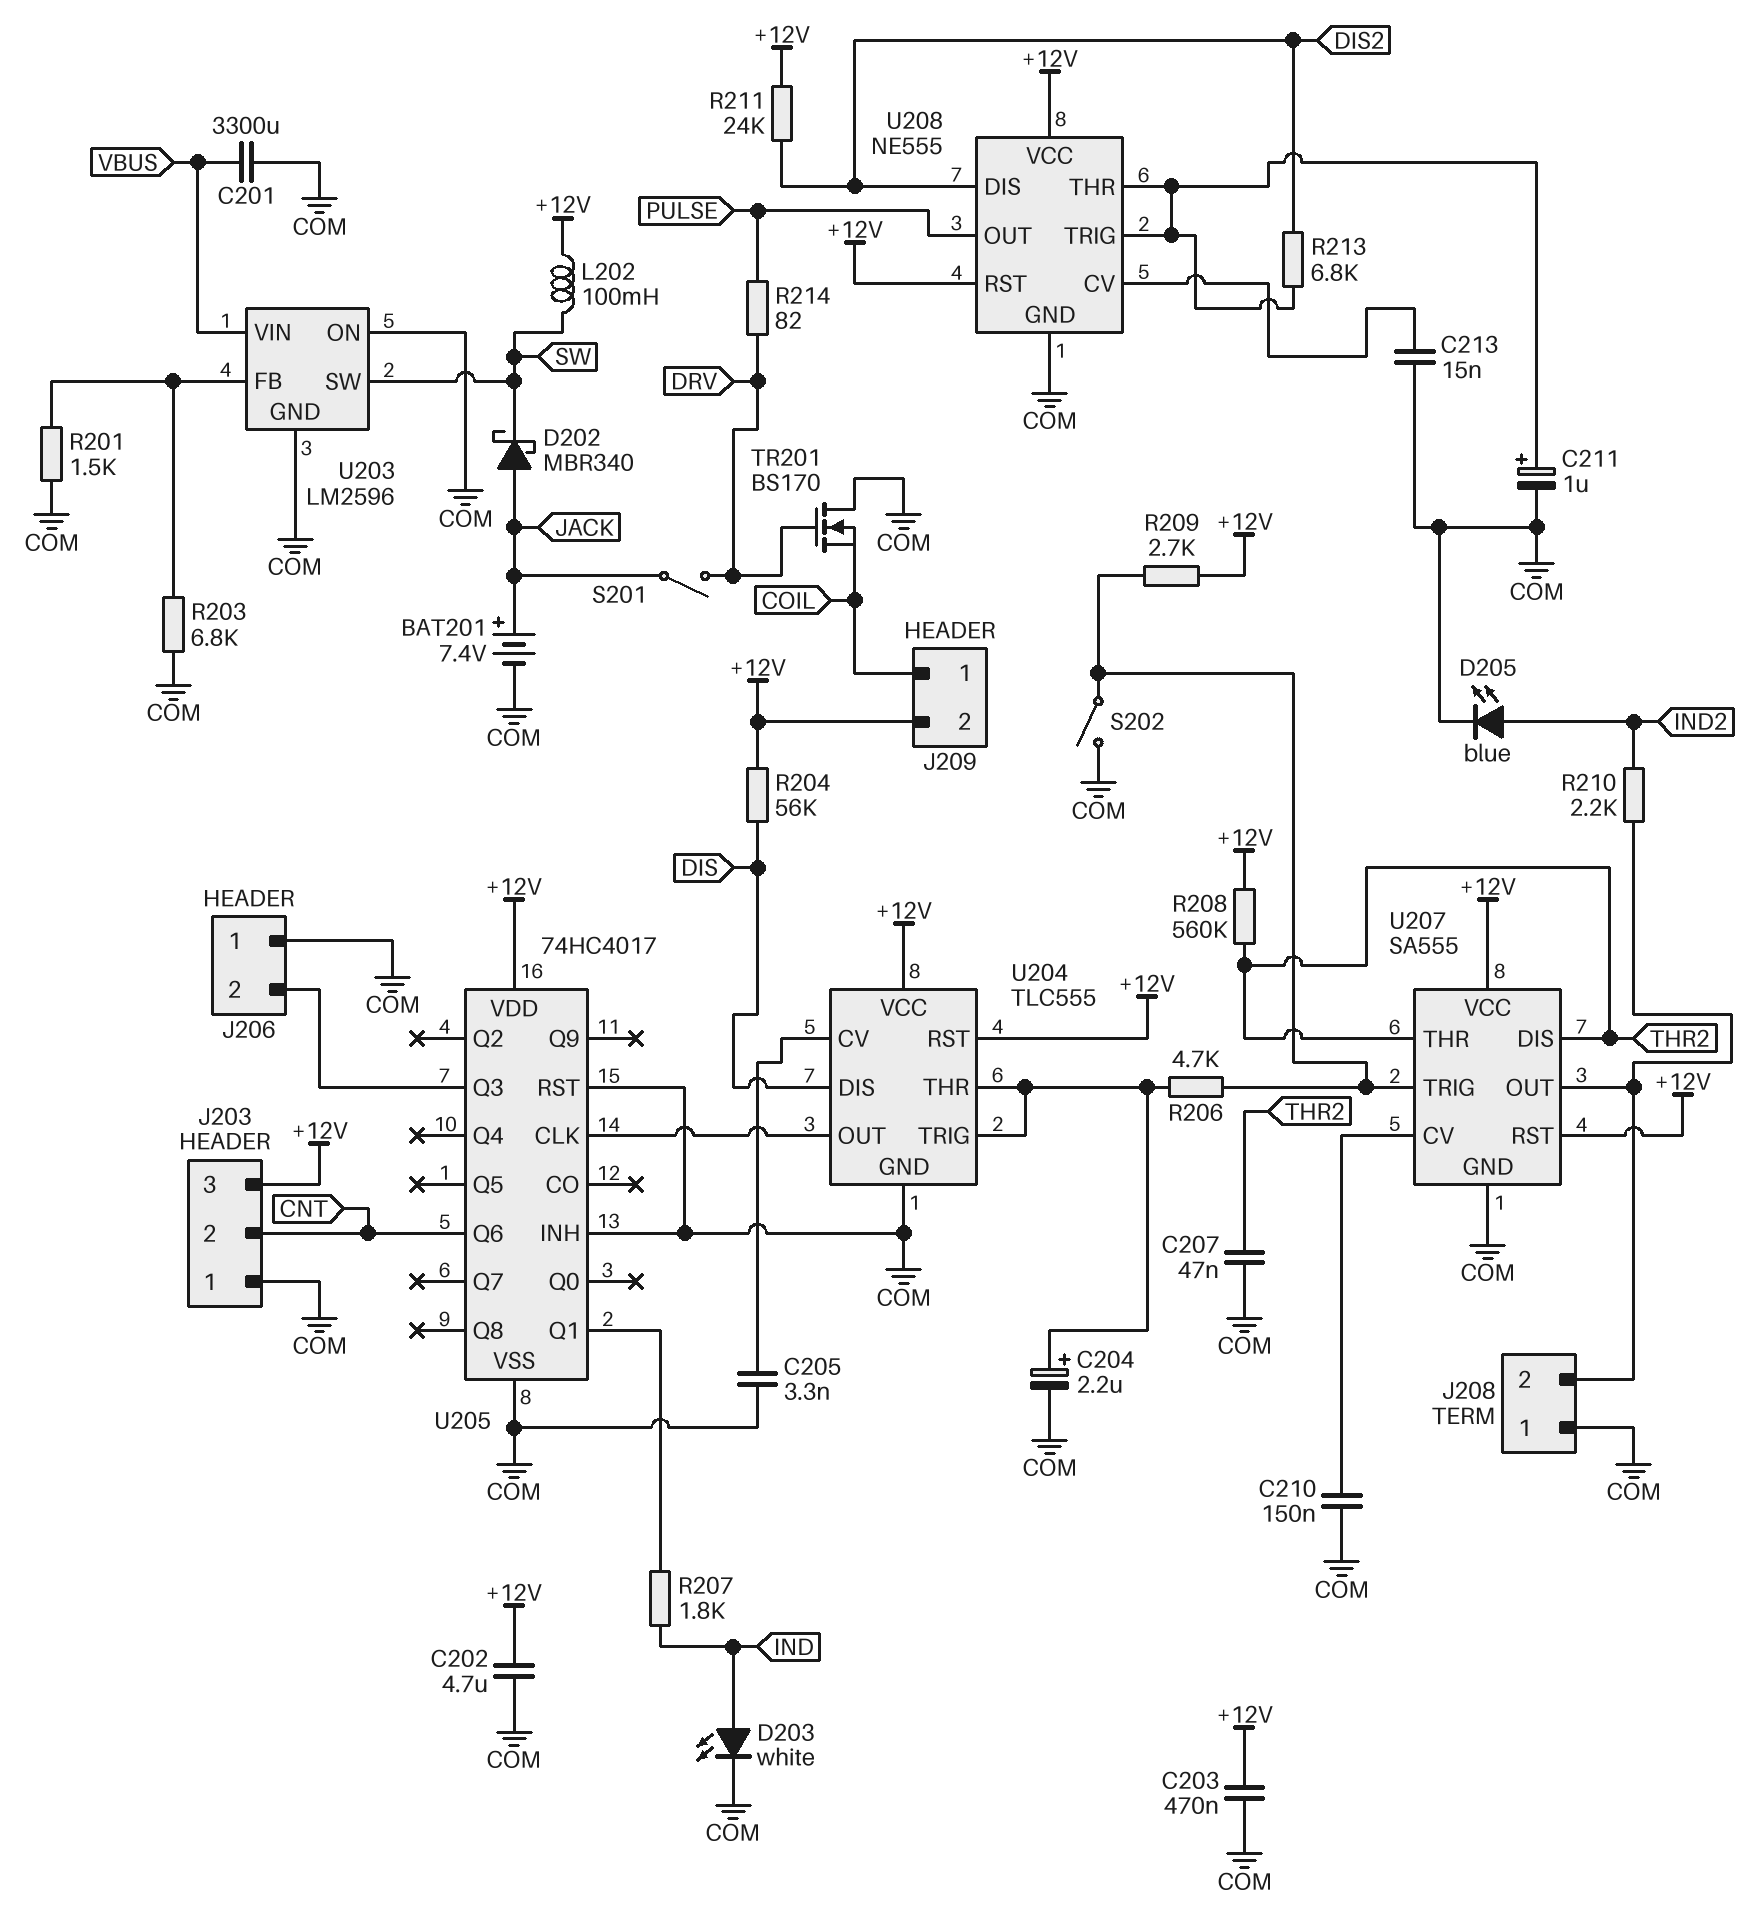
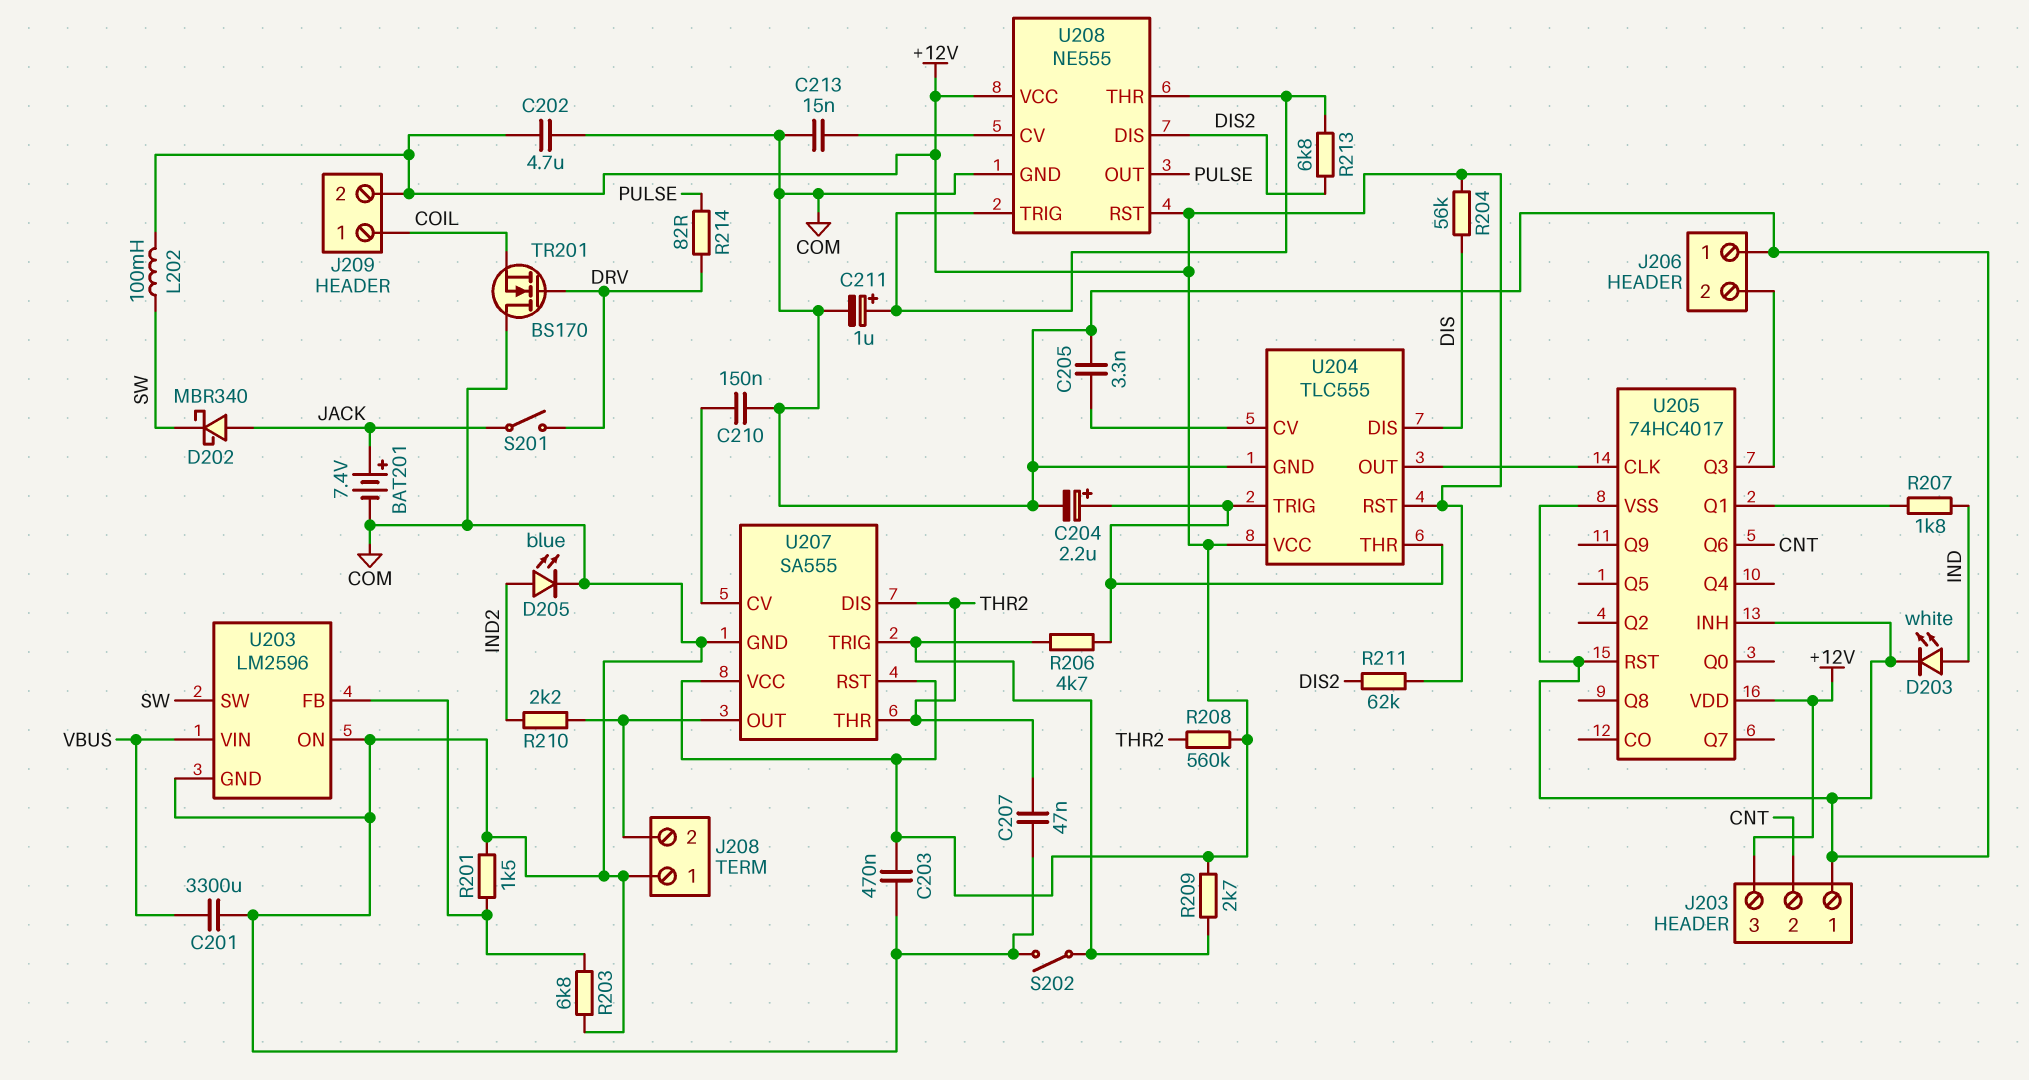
R211: 24k (+12V, DIS2) -> 62k (+12V, DIS2)

